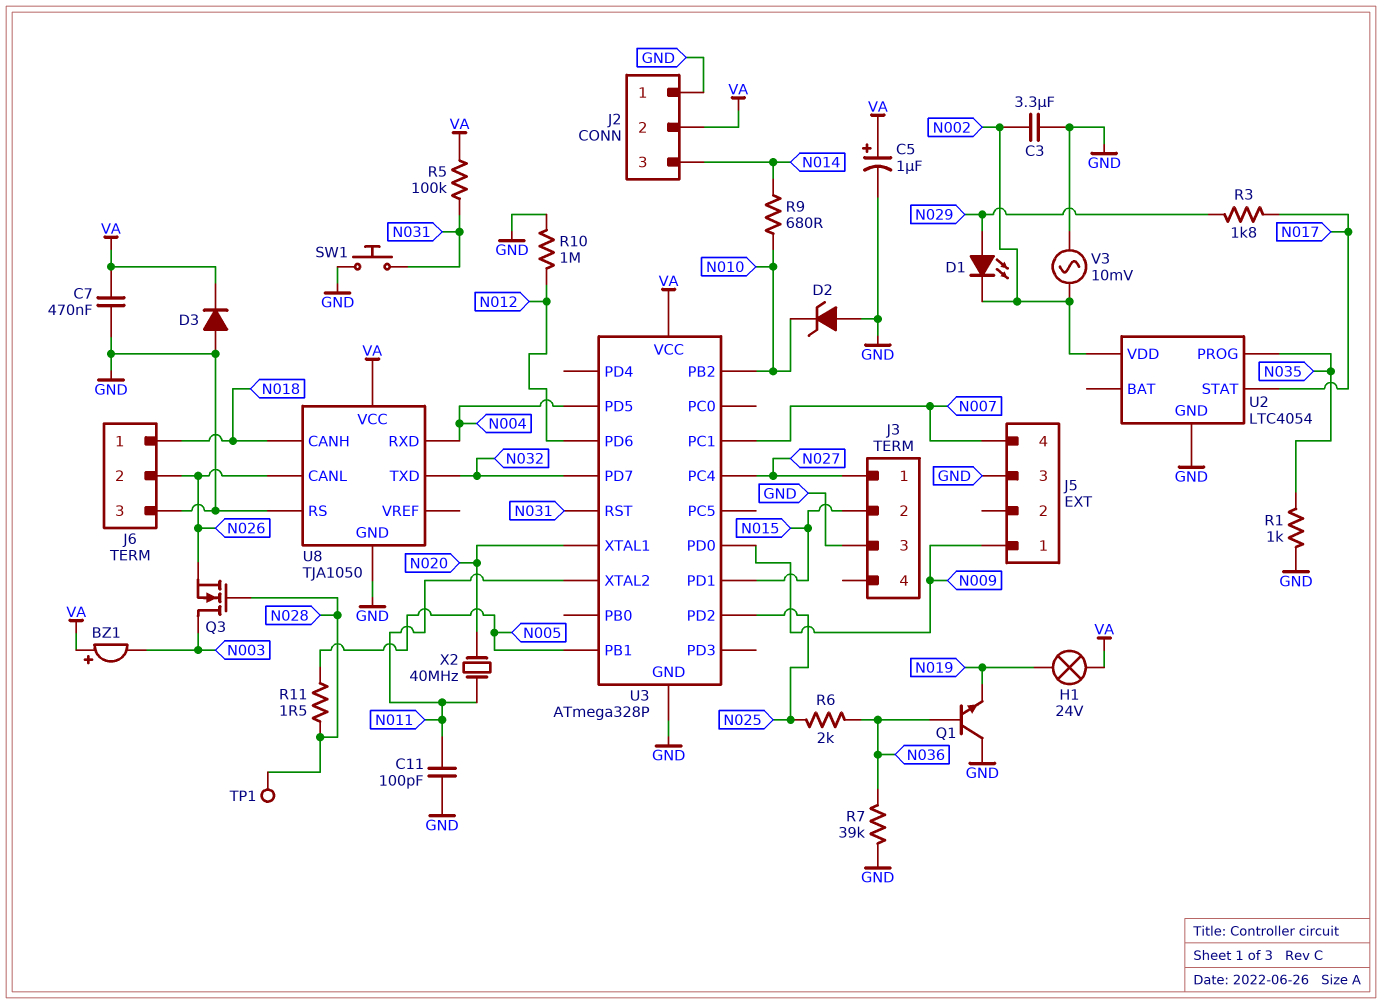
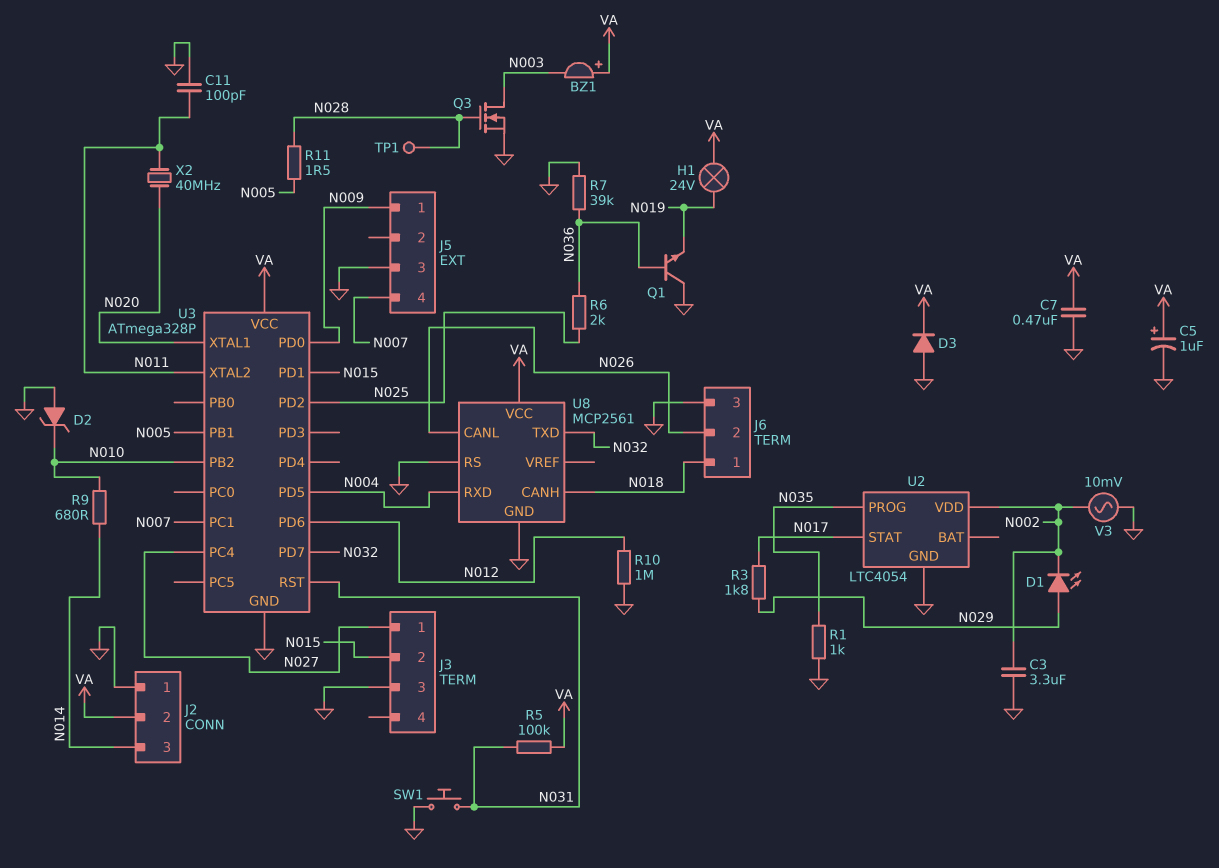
Q3: NMOS (G N028, D N003, S N026) -> NMOS (G N028, D N003, S GND)
U8: TJA1050 -> MCP2561

